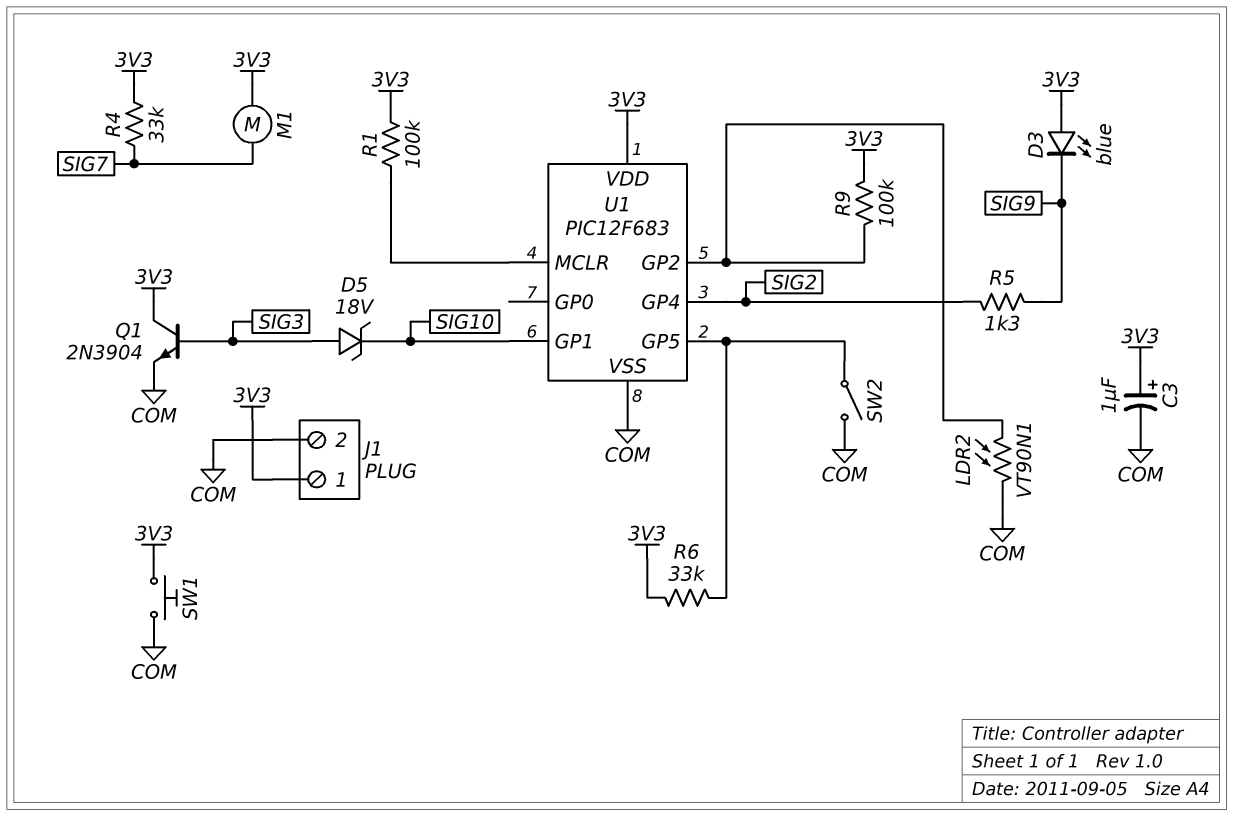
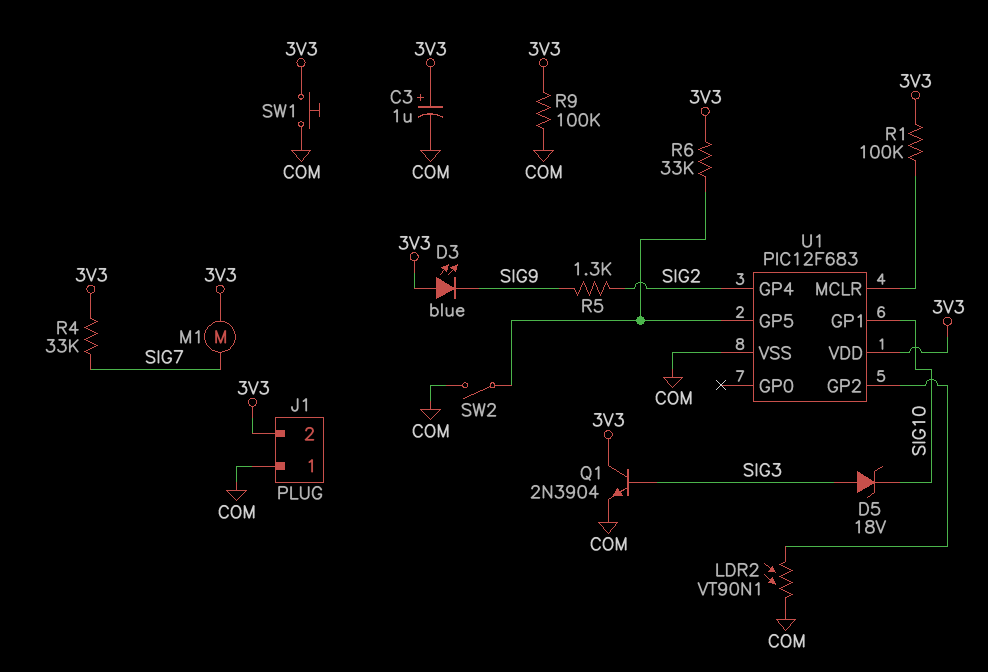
J1 pin 1: 3V3 -> COM
J1 pin 2: COM -> 3V3
R9: 100k (3V3, U1/GP2) -> 100k (3V3, COM)

